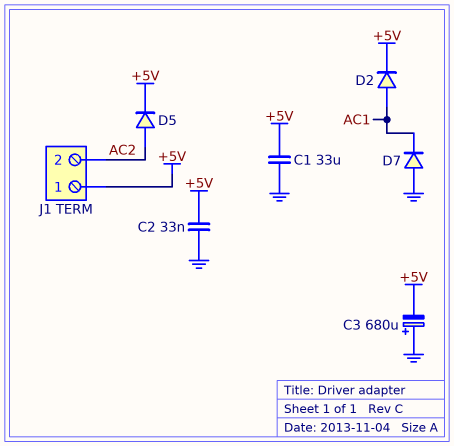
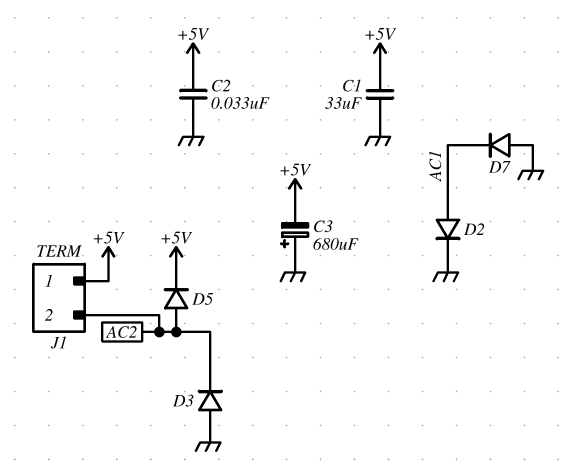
D2: diode (A AC1, K +5V) -> diode (A AC1, K GND)
D3: none -> diode (A GND, K AC2)

